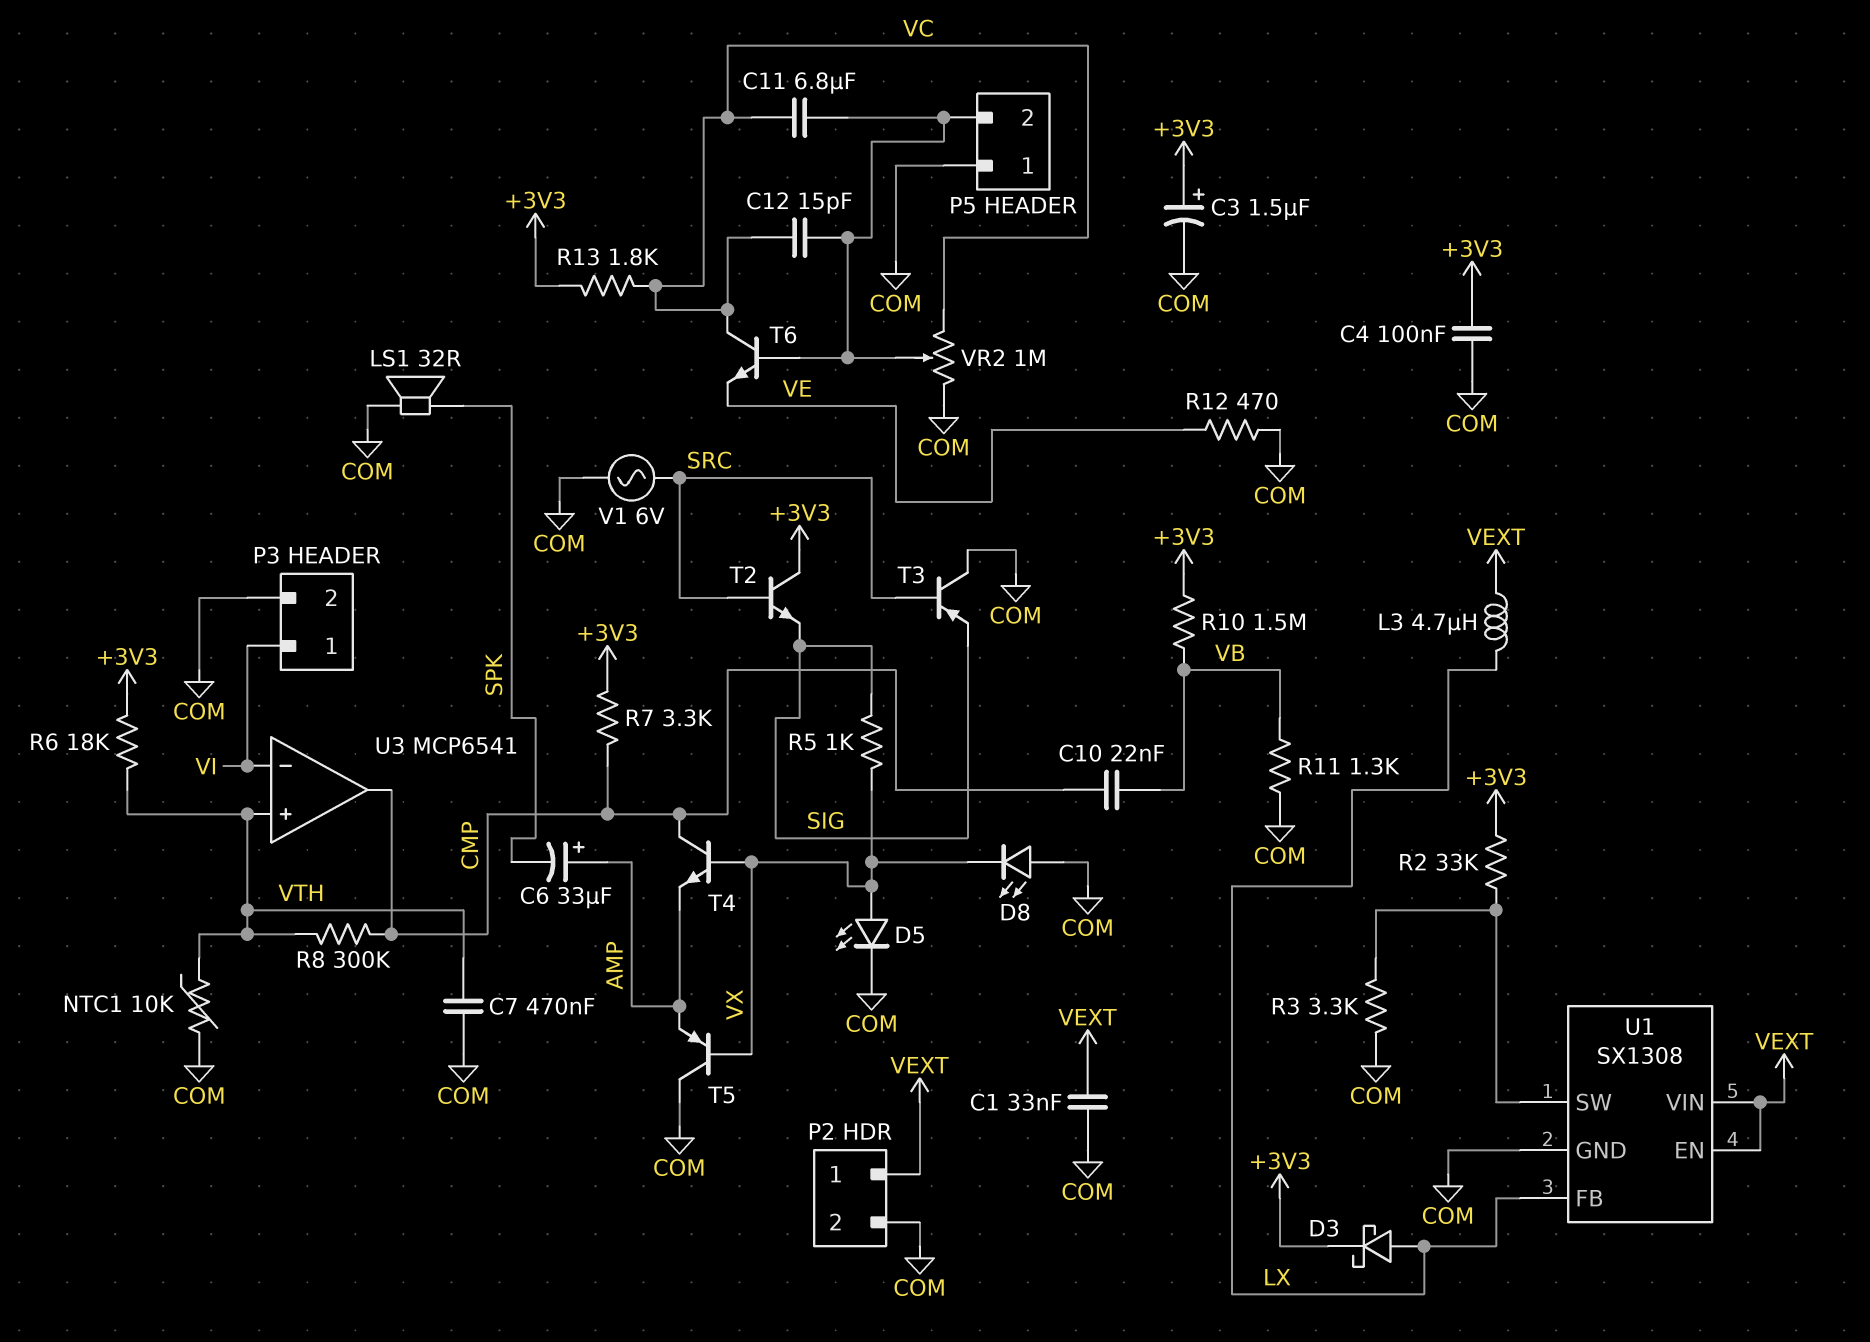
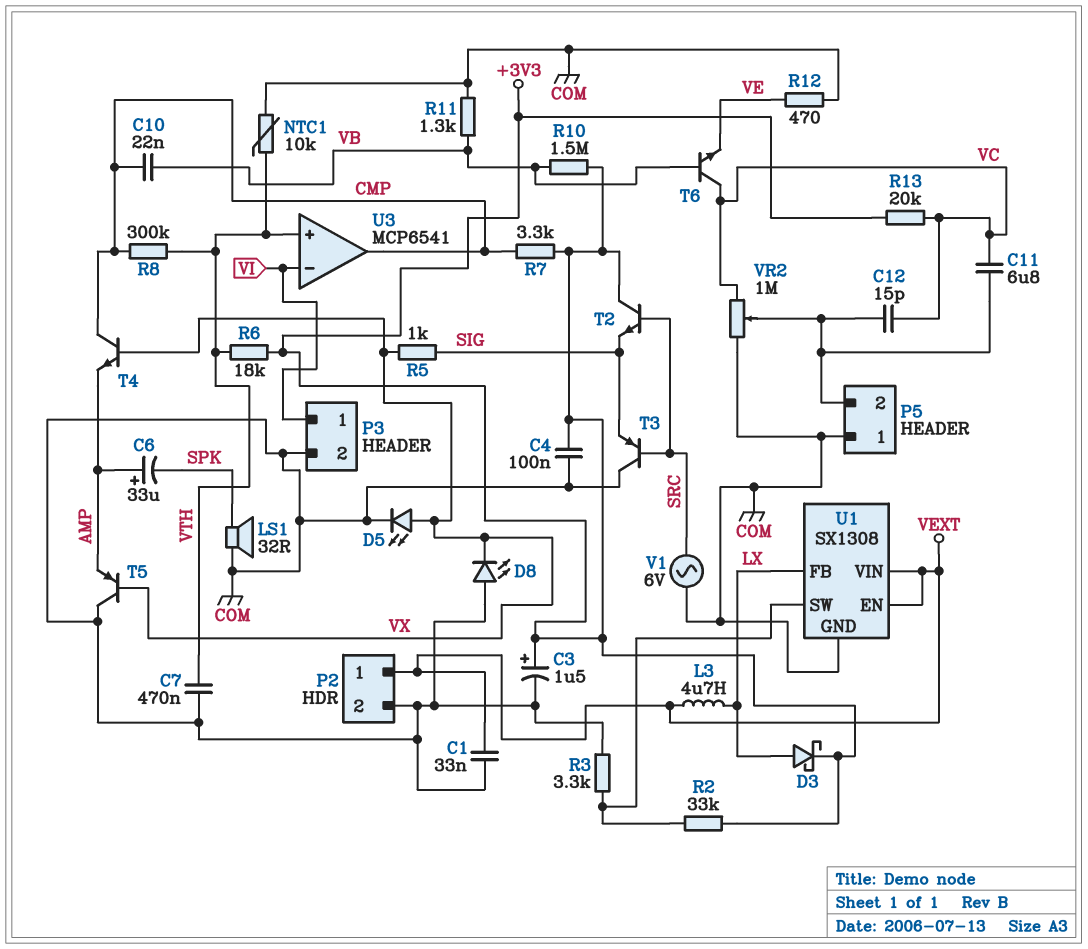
R13: 1.8k (+3V3, VC) -> 20k (+3V3, VC)
T6: NPN (B P5/2, C VC, E VE) -> NPN (B VB, C VC, E VE)

